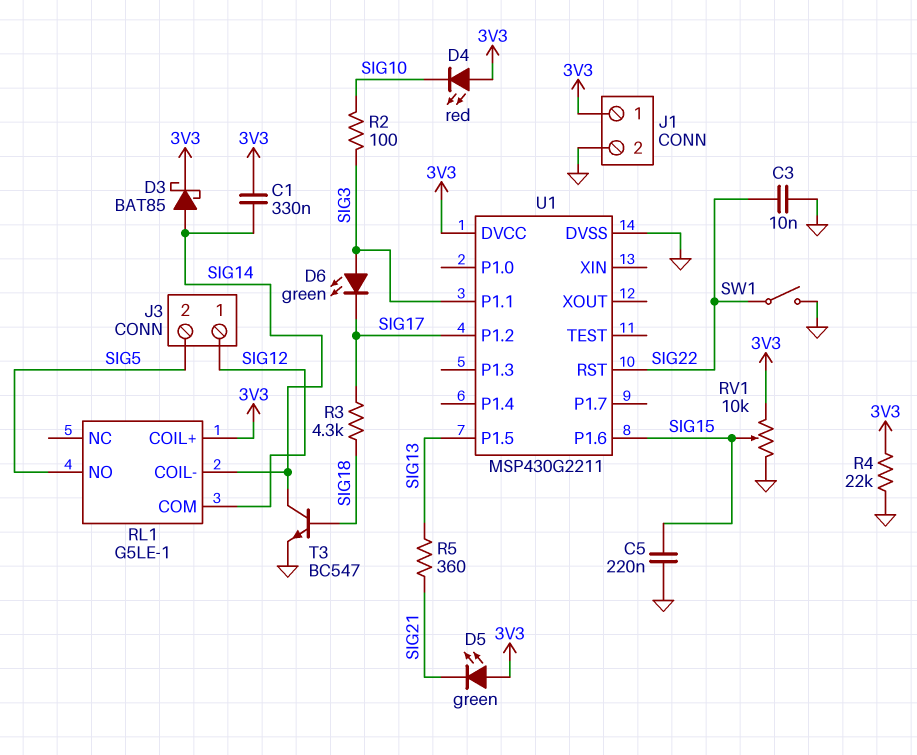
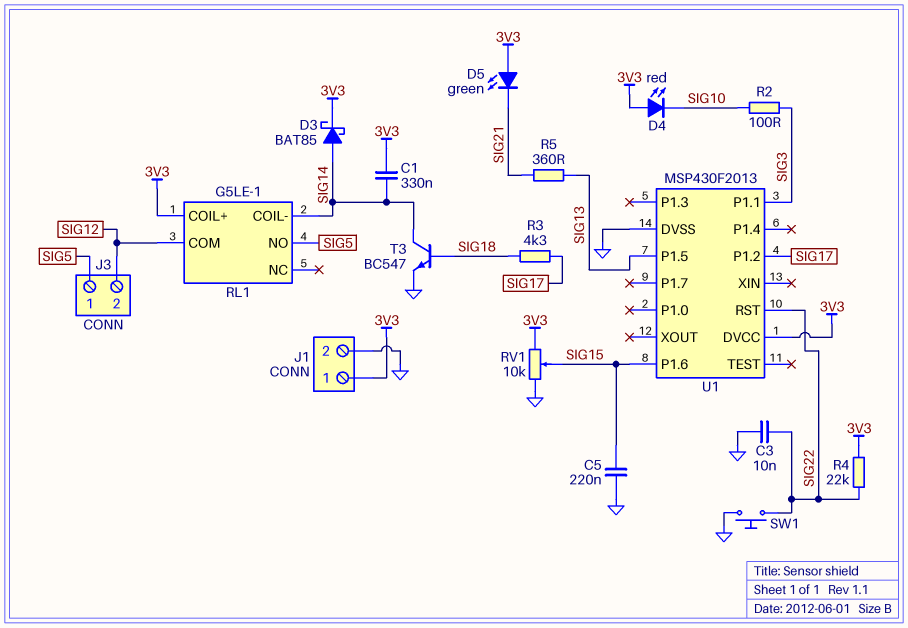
D6: LED green (A SIG3, K SIG17) -> none
J3 pin 1: SIG12 -> SIG5
J3 pin 2: SIG5 -> SIG12
R4: 22k (3V3, GND) -> 22k (3V3, SIG22)
SW1: switch (GND, SIG22) -> button (GND, SIG22)
U1: MSP430G2211 -> MSP430F2013

